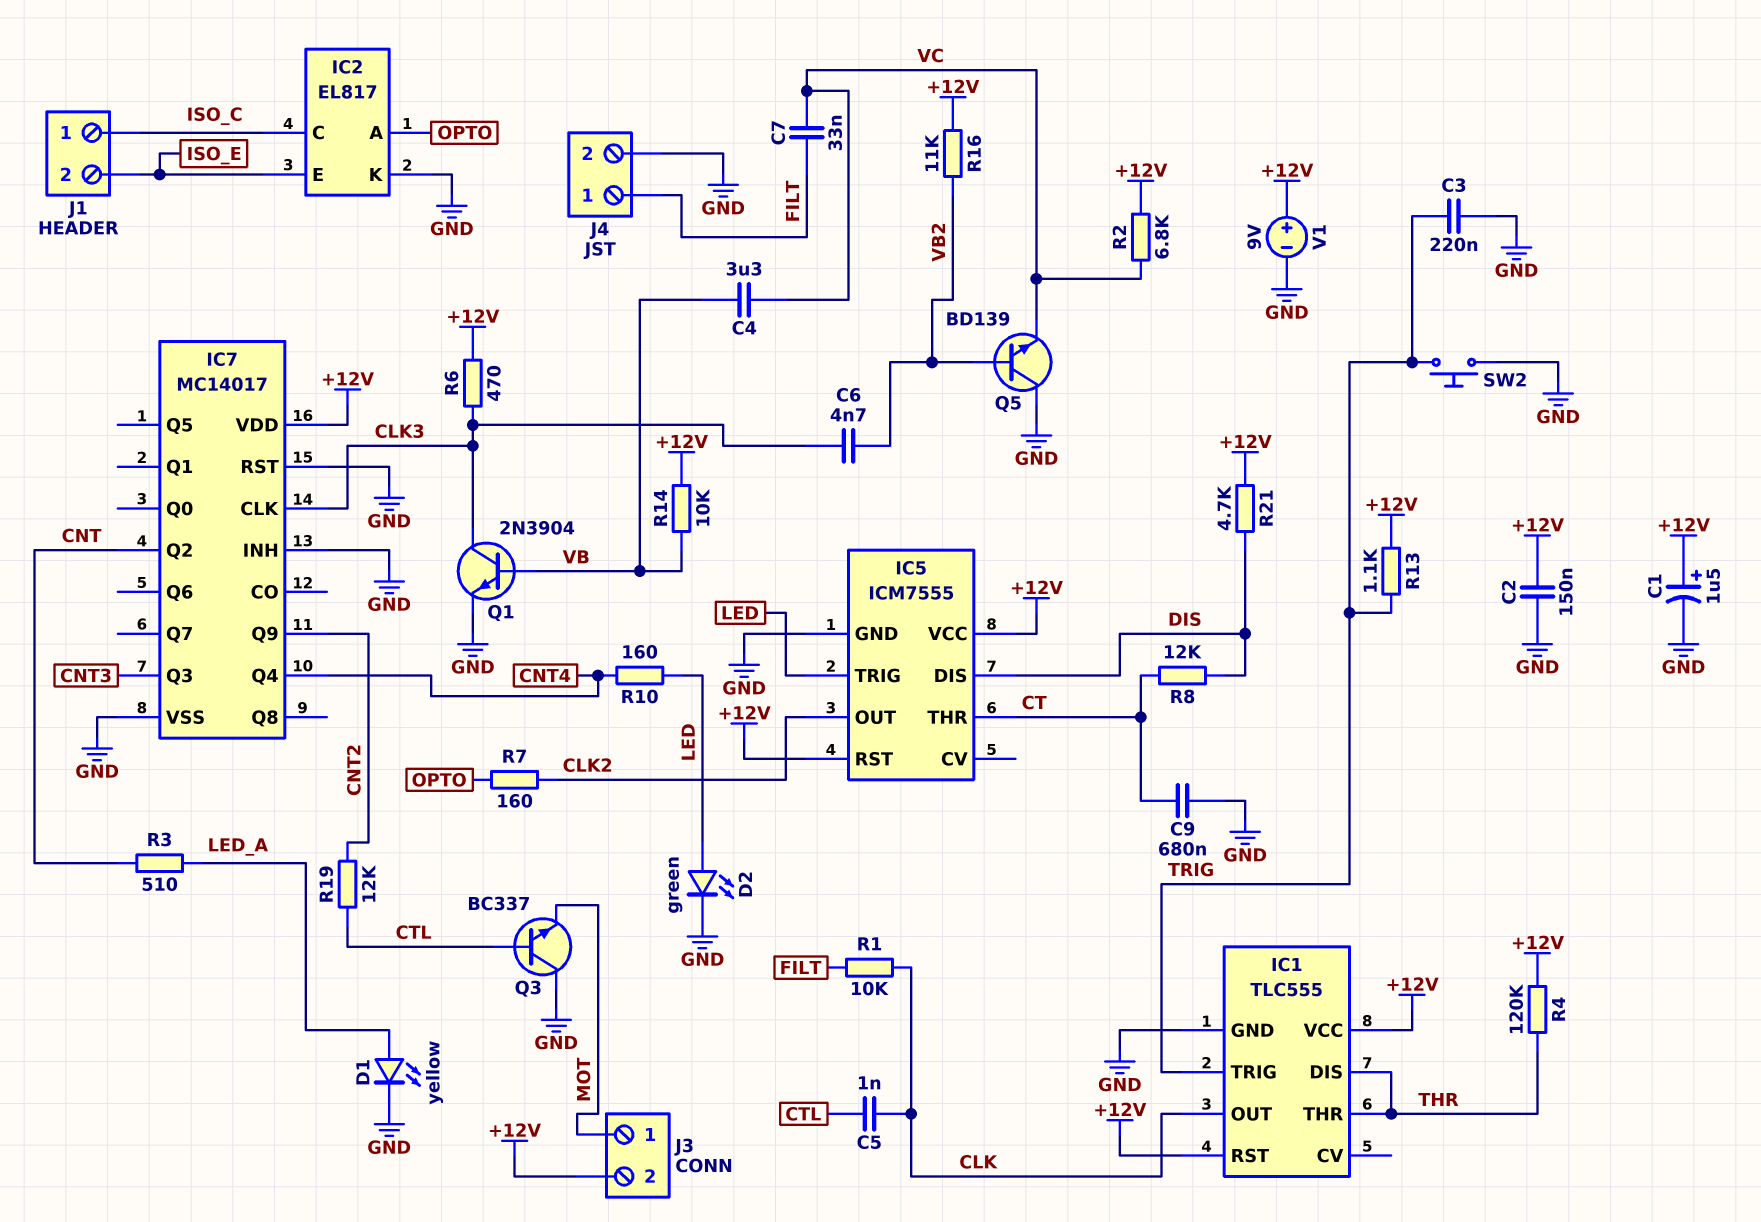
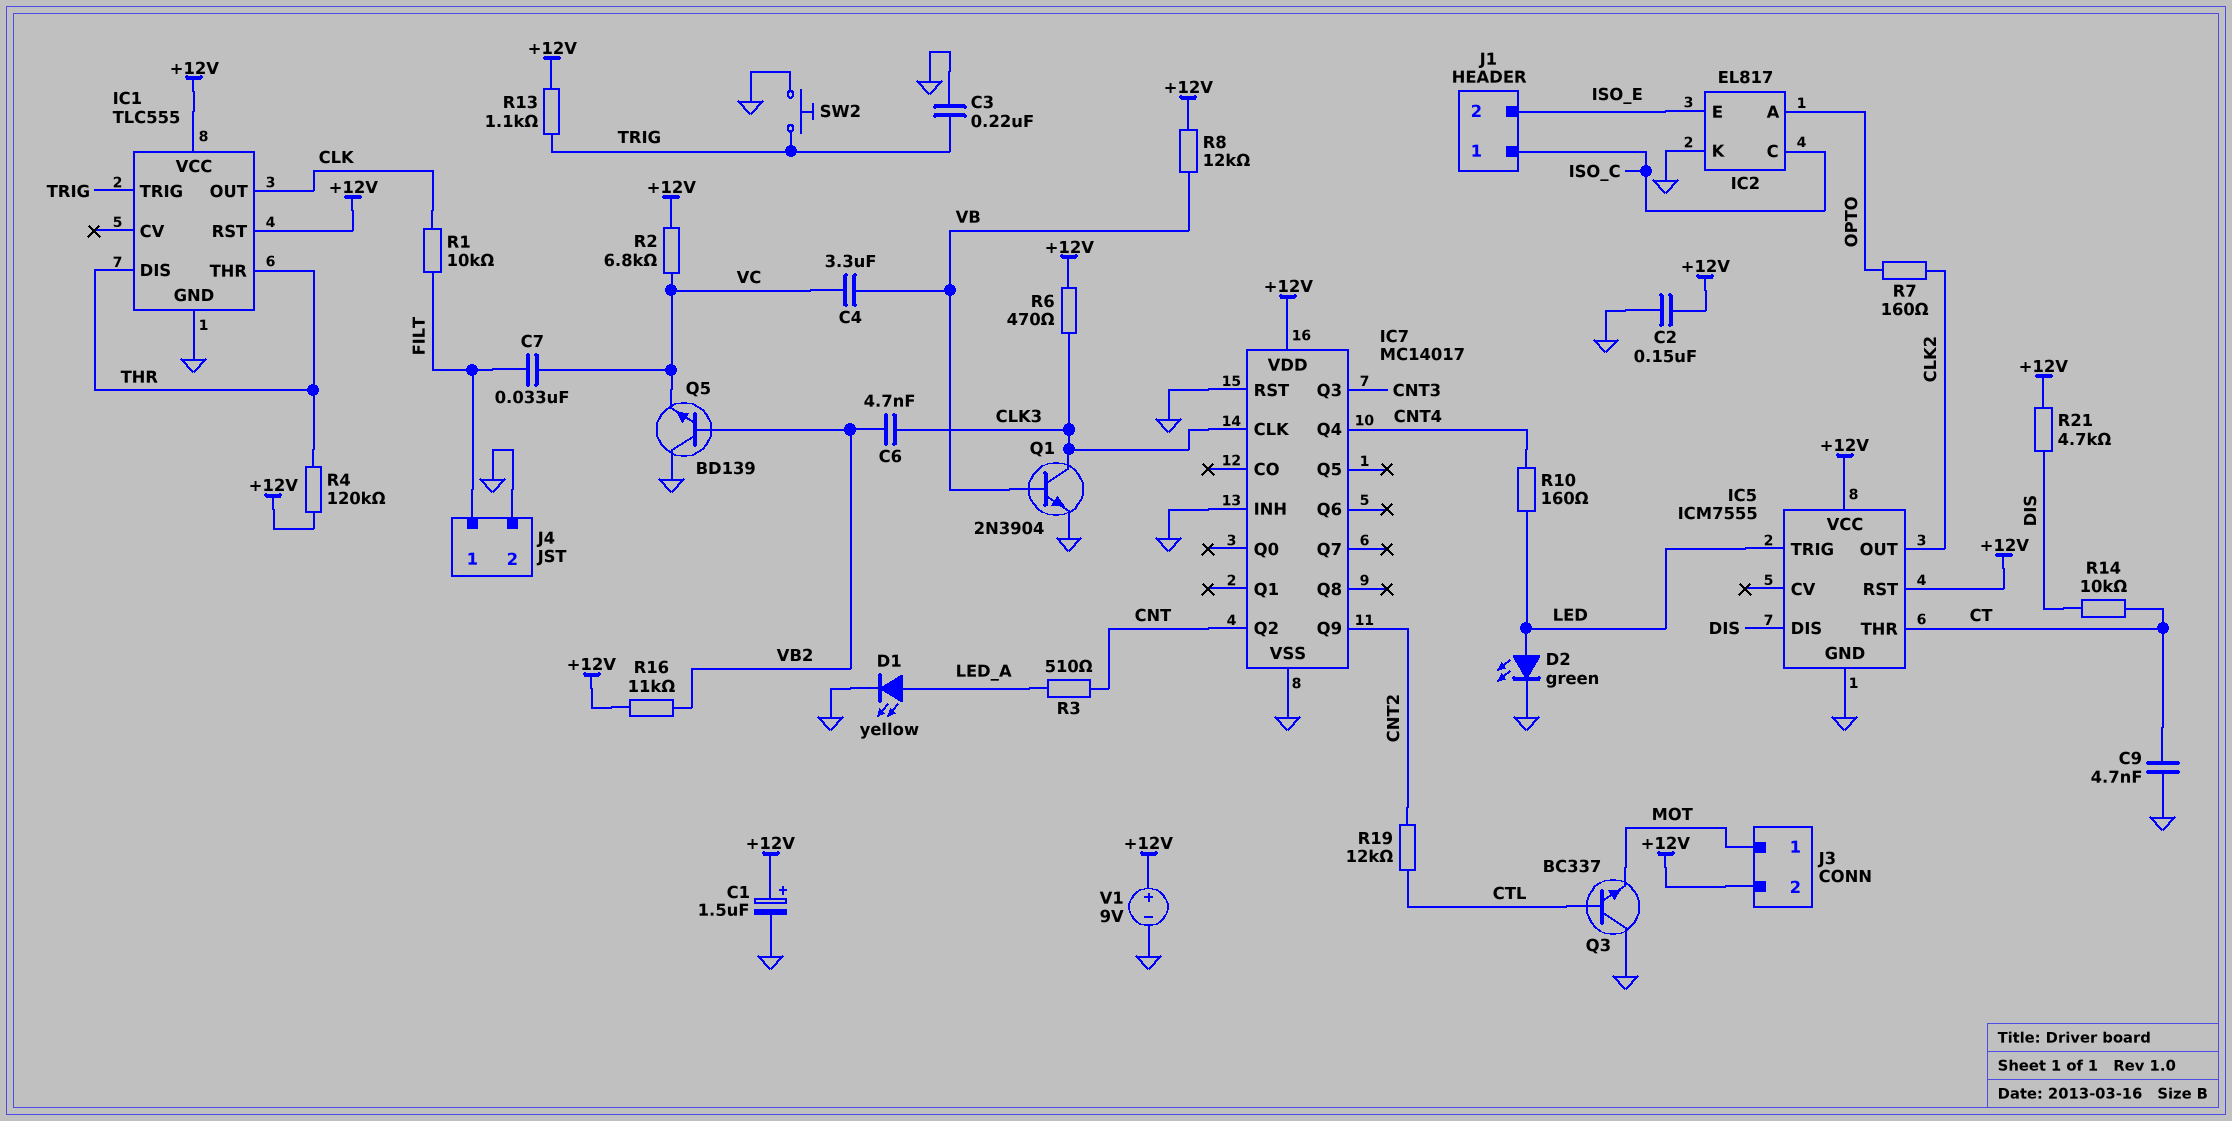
C5: 1nF (CLK, CTL) -> none
C9: 680nF (CT, GND) -> 4.7nF (CT, GND)
R8: 12k (CT, DIS) -> 12k (+12V, VB)
R14: 10k (+12V, VB) -> 10k (CT, DIS)

